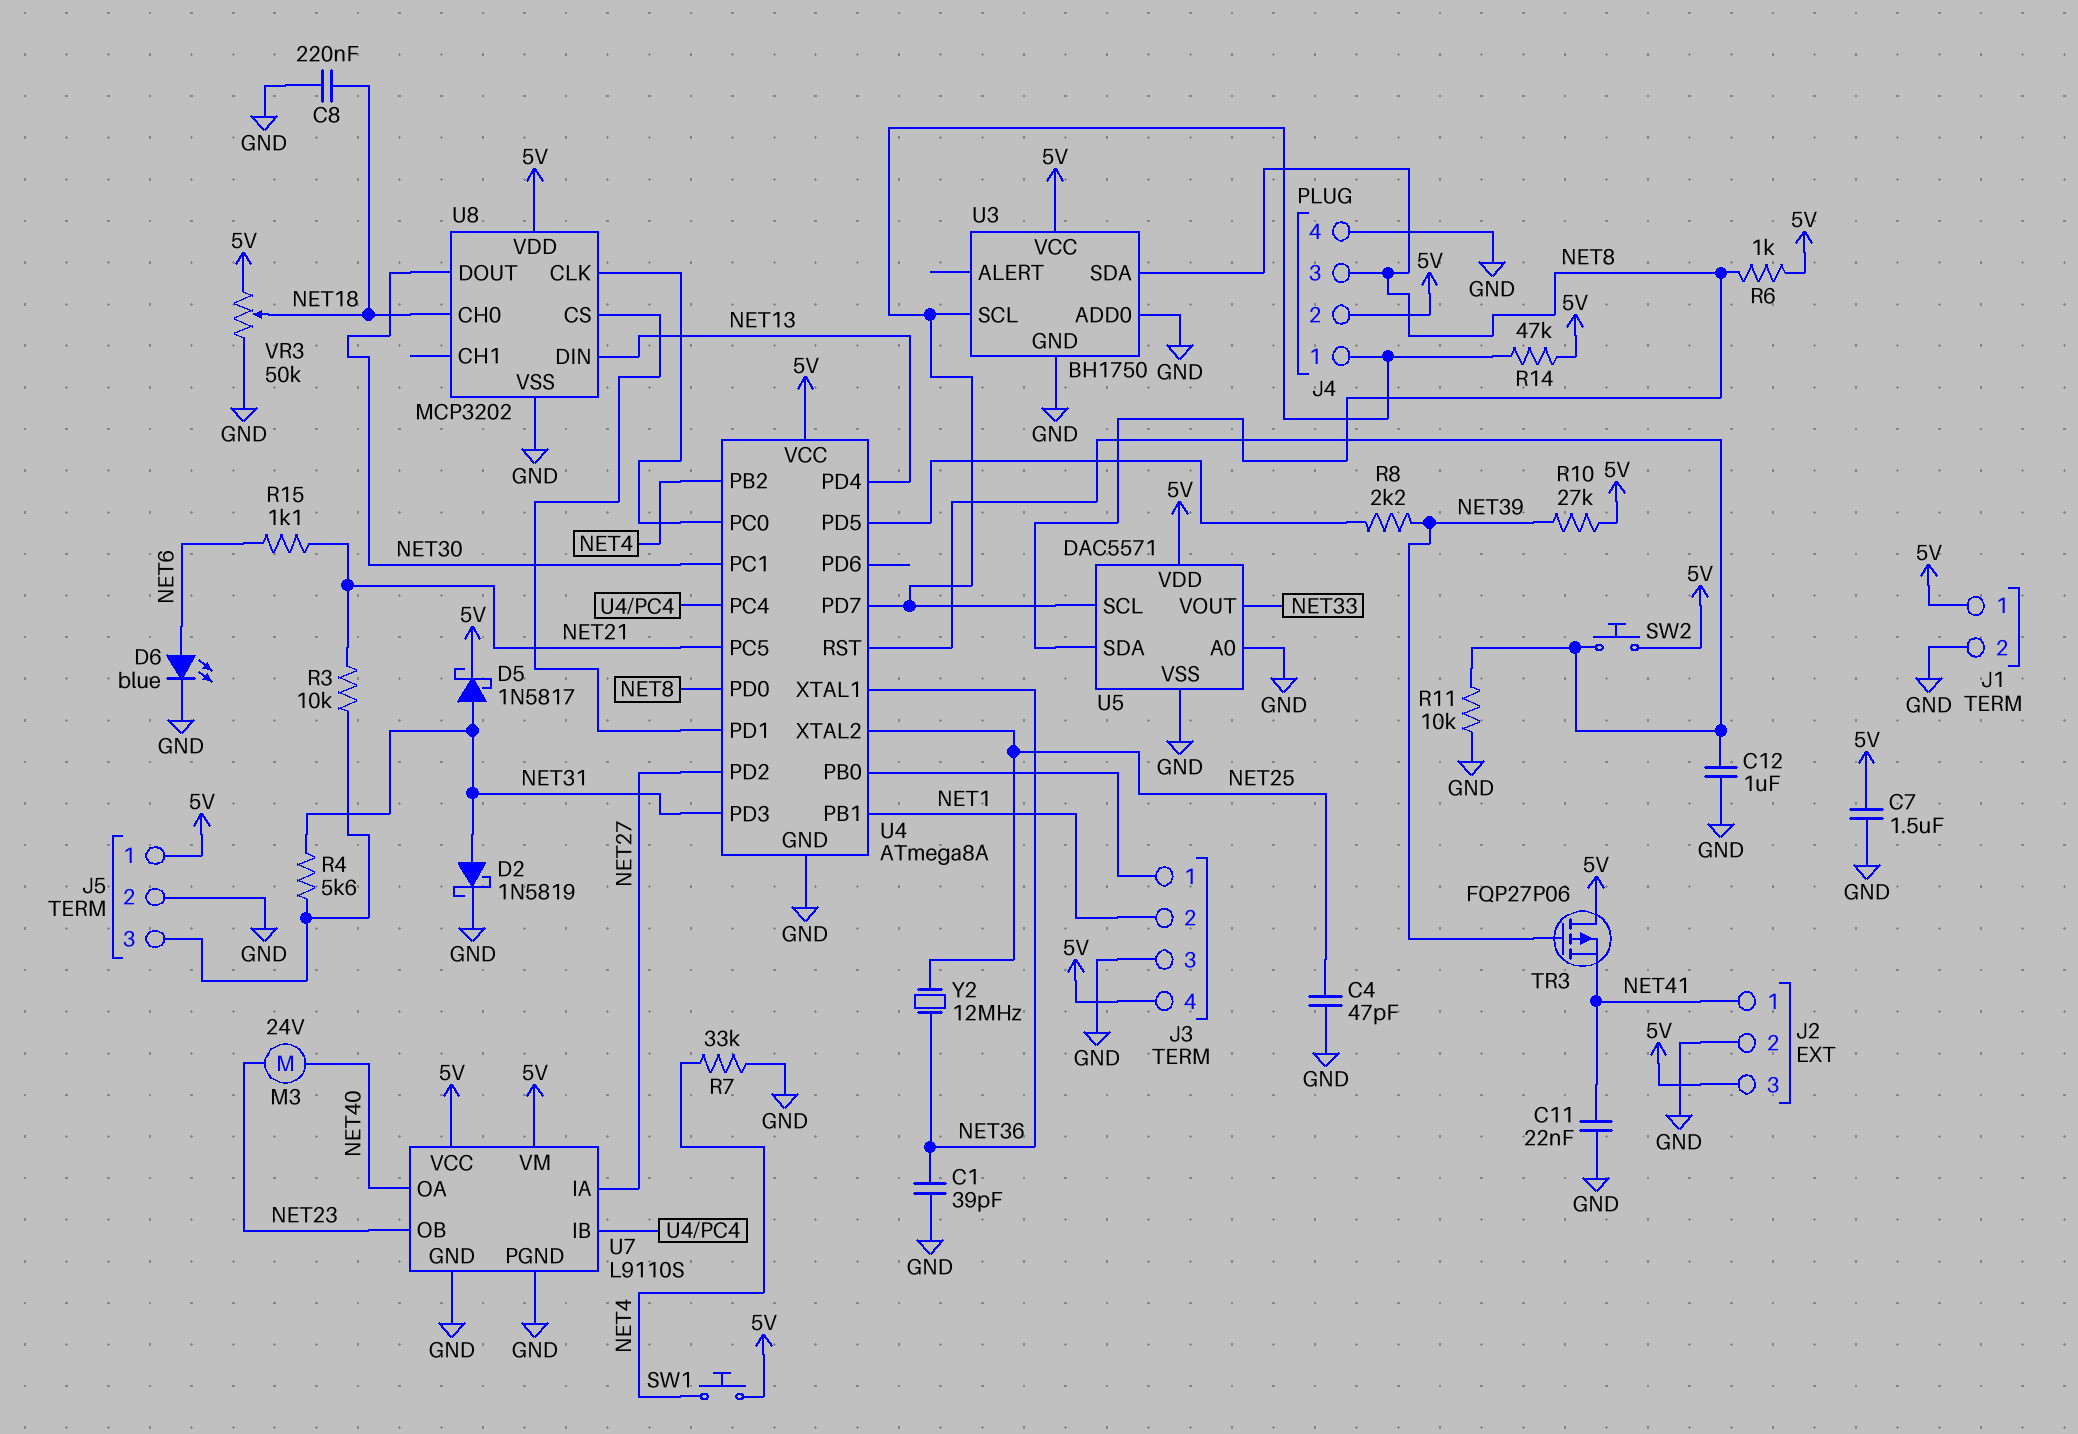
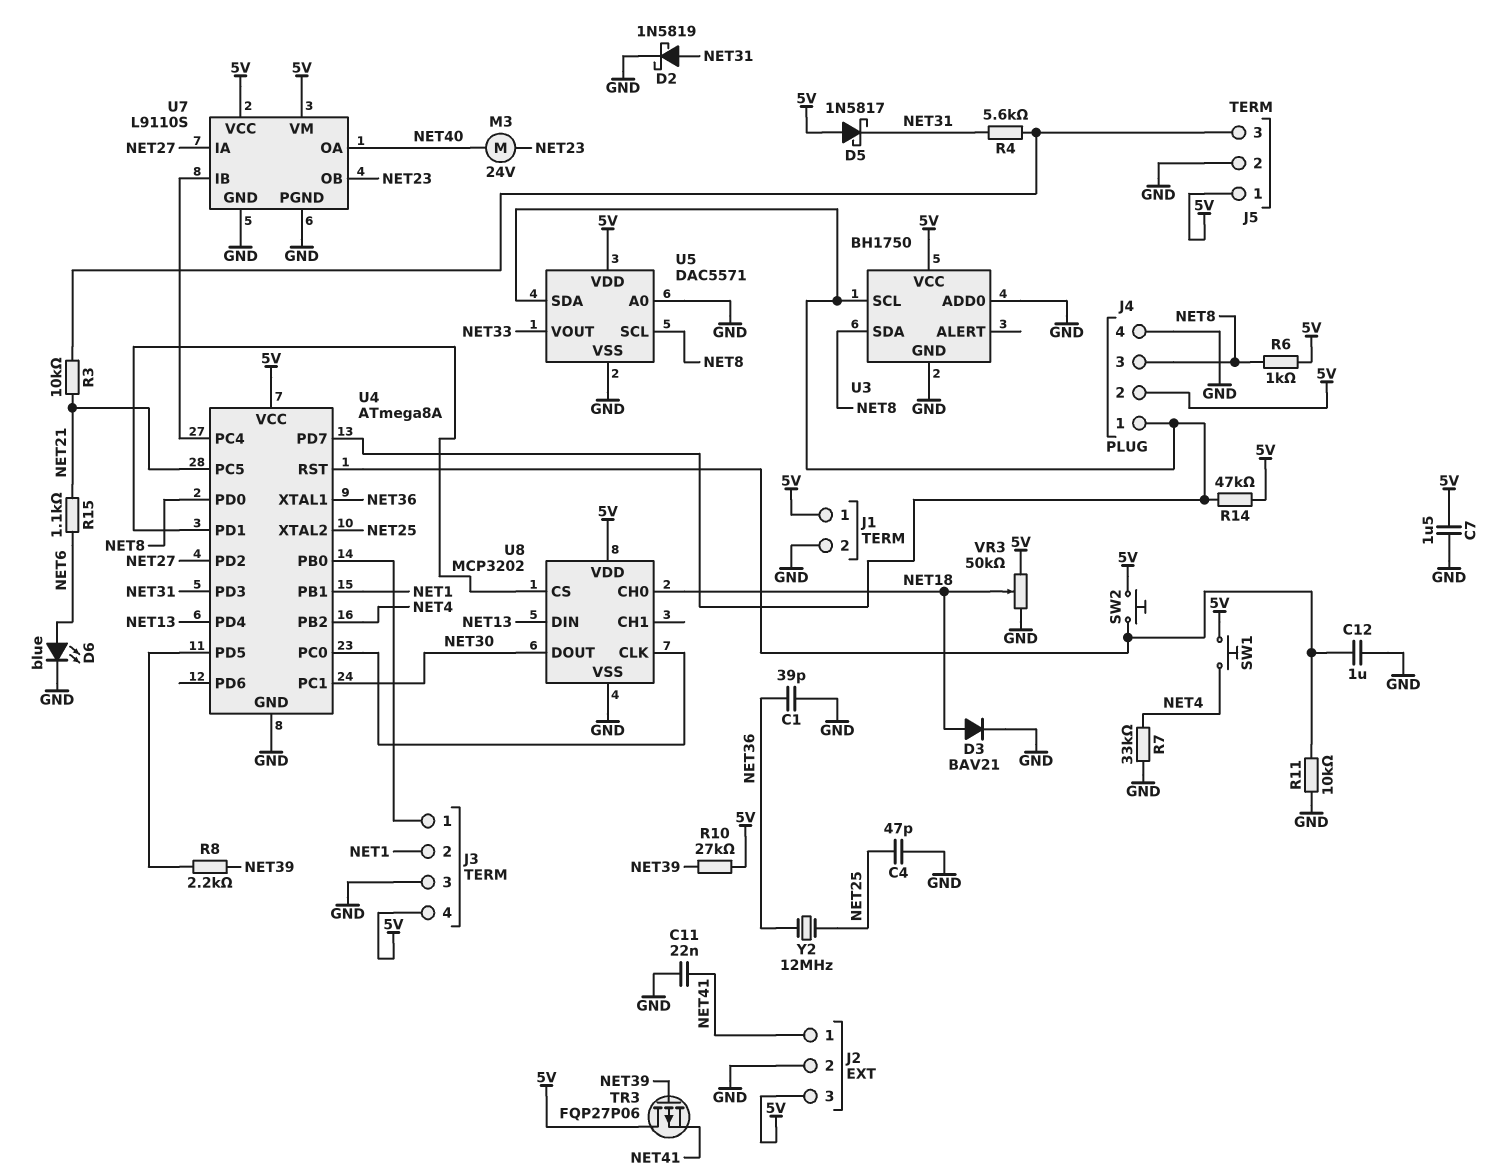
C8: 220nF (GND, NET18) -> none
D3: none -> diode BAV21 (A NET18, K GND)
D5: schottky 1N5817 (A NET31, K 5V) -> schottky 1N5817 (A 5V, K NET31)
U5 pin SCL: J4/1 -> NET8
U5 pin SDA: NET8 -> J4/1

